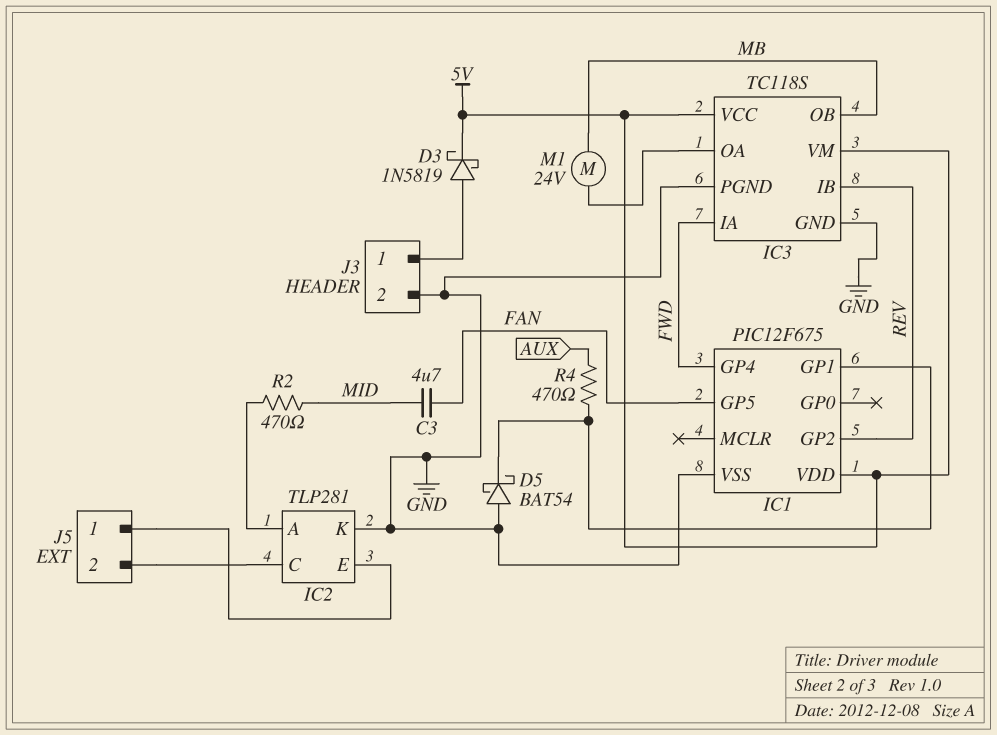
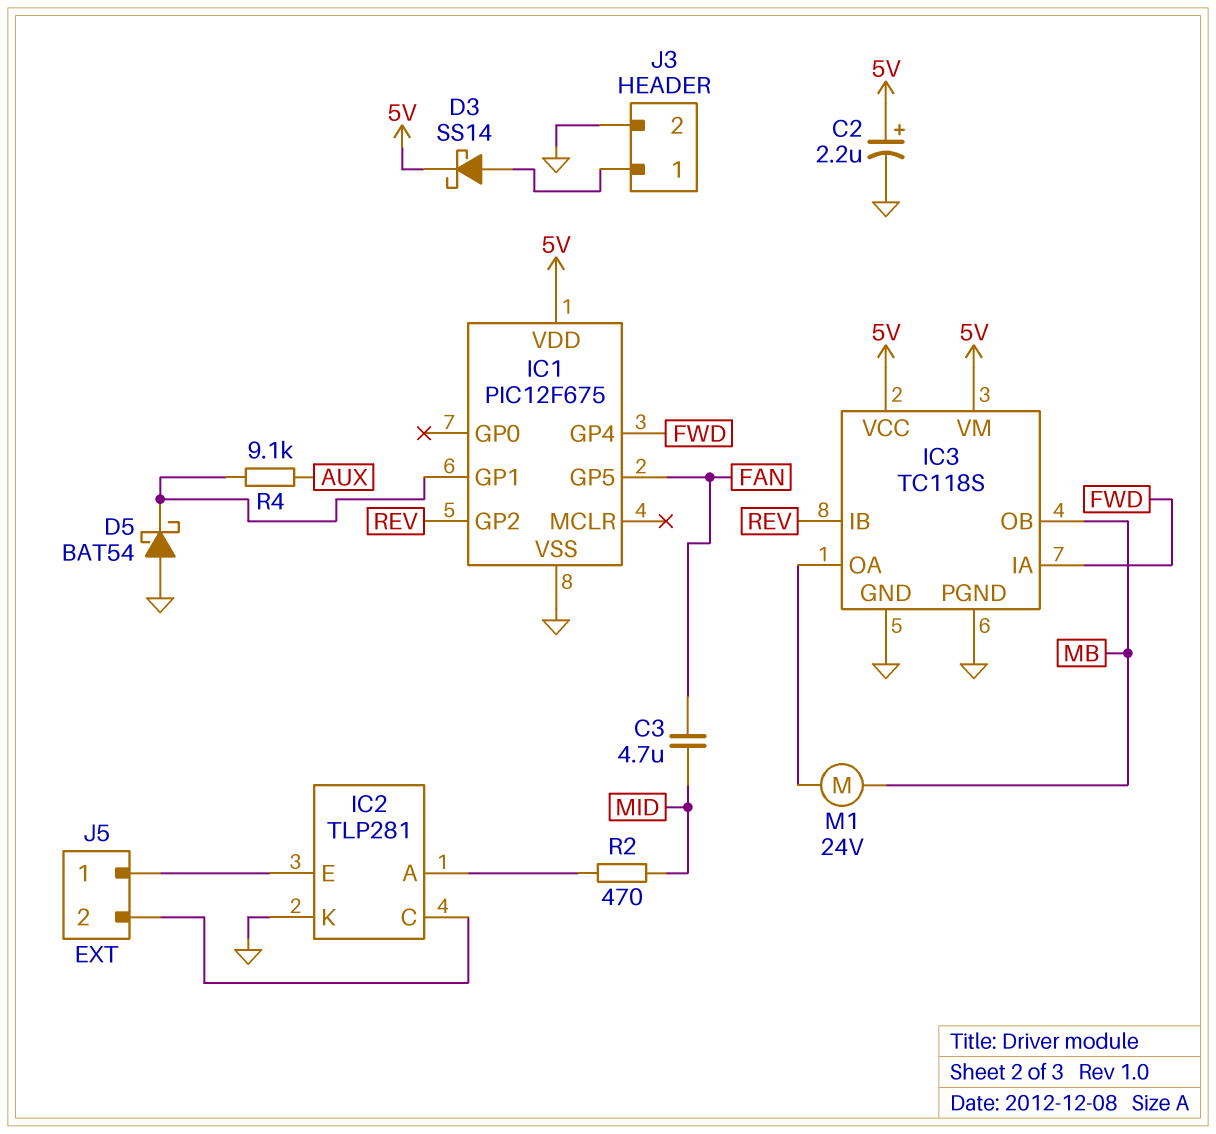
C2: none -> 2.2uF (plus 5V, minus GND)
D3: schottky 1N5819 (A J3/1, K 5V) -> schottky SS14 (A J3/1, K 5V)
R4: 470 (AUX, IC1/GP1) -> 9.1k (AUX, IC1/GP1)

